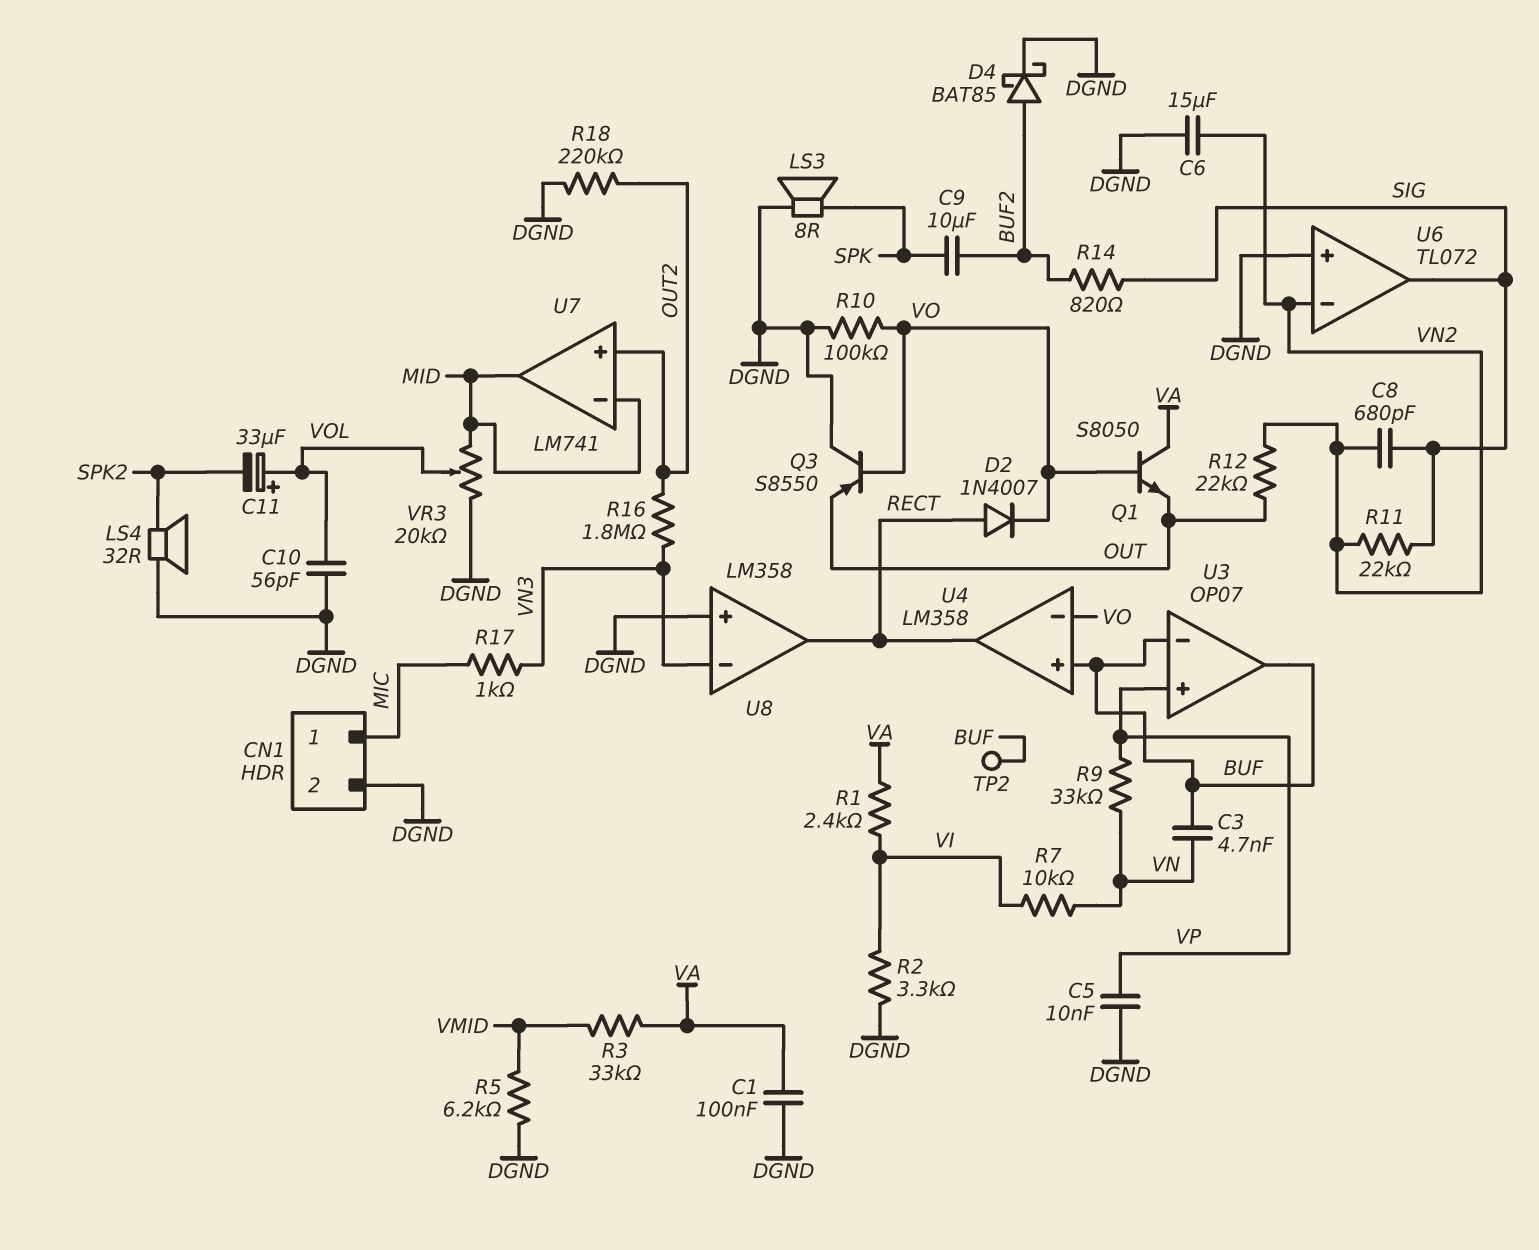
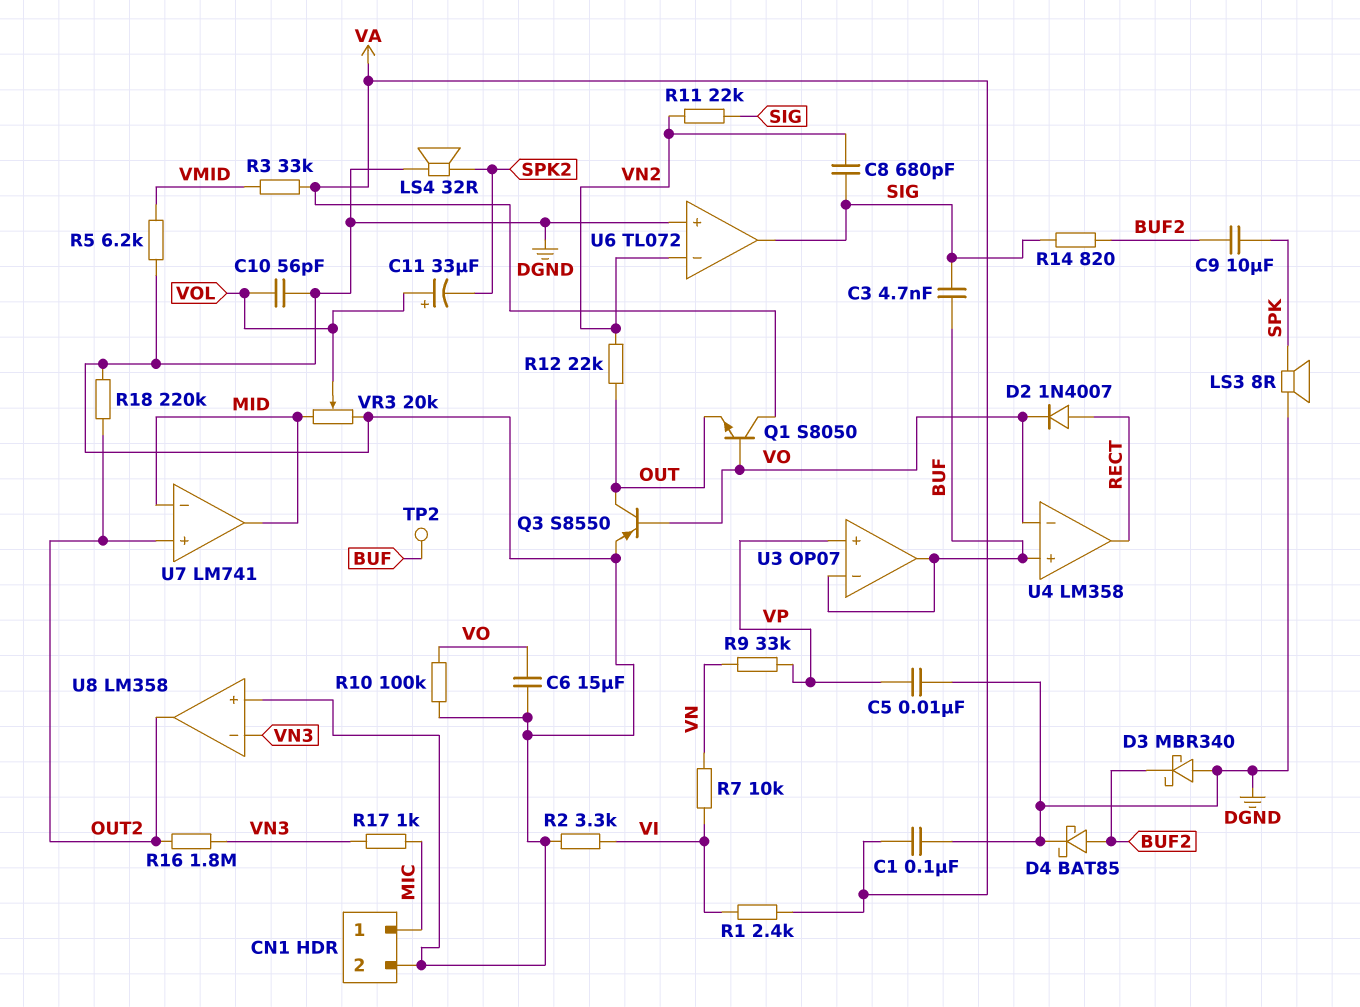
C3: 4.7nF (BUF, VN) -> 4.7nF (BUF, SIG)
C6: 15uF (DGND, VN2) -> 15uF (DGND, VO)
D3: none -> schottky MBR340 (A DGND, K BUF2)
Q3: PNP S8550 (B VO, C DGND, E OUT) -> PNP S8550 (B VO, C OUT, E DGND)
U8 pin out: RECT -> OUT2

